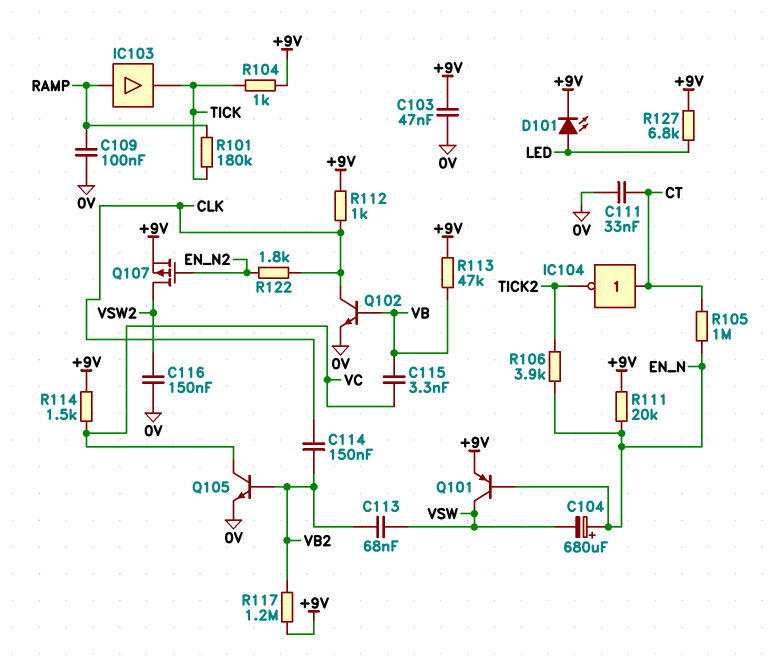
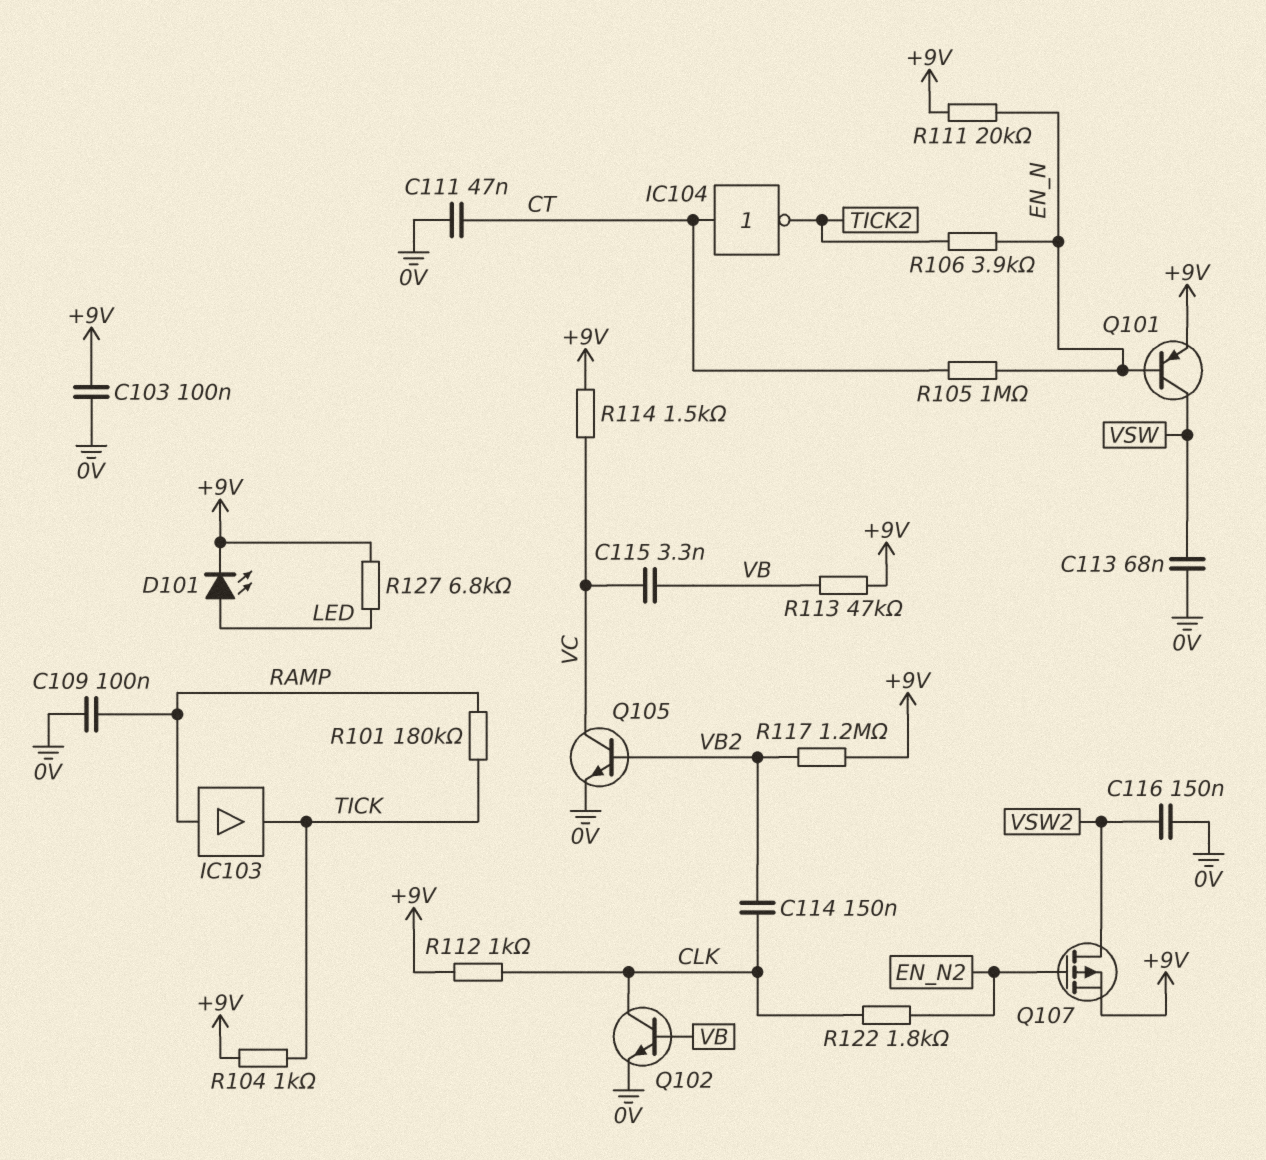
C103: 47nF (+9V, 0V) -> 100nF (+9V, 0V)
C104: 680uF (plus EN_N, minus VSW) -> none
C111: 33nF (0V, CT) -> 47nF (0V, CT)
C113: 68nF (VB2, VSW) -> 68nF (0V, VSW)

